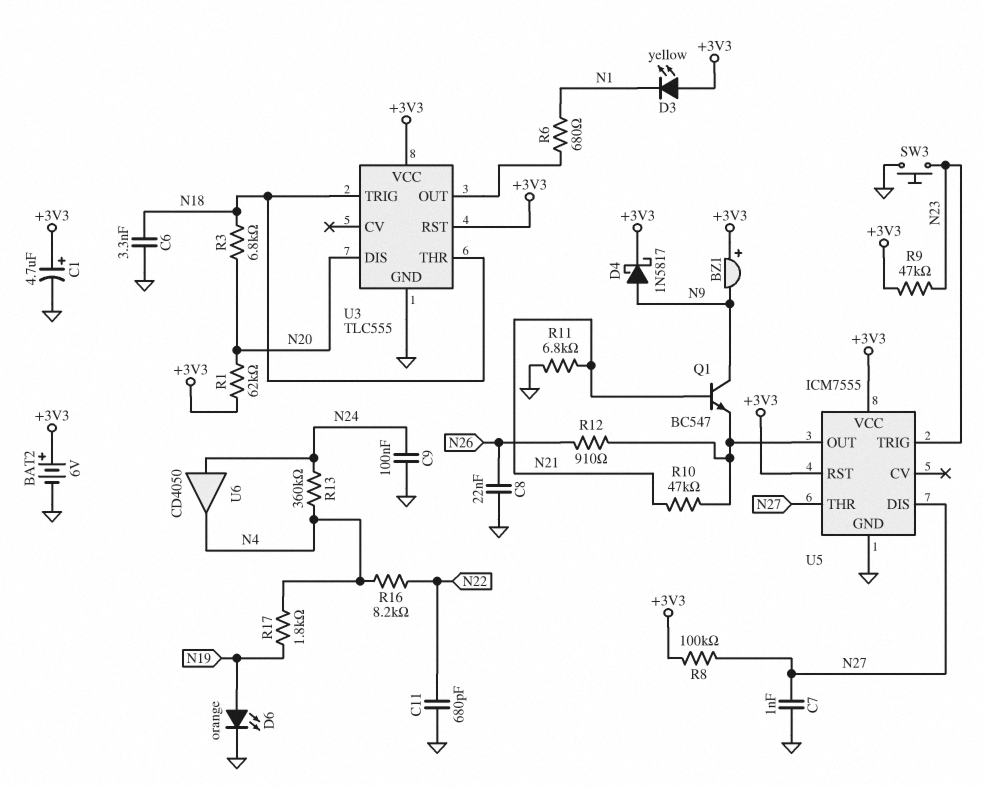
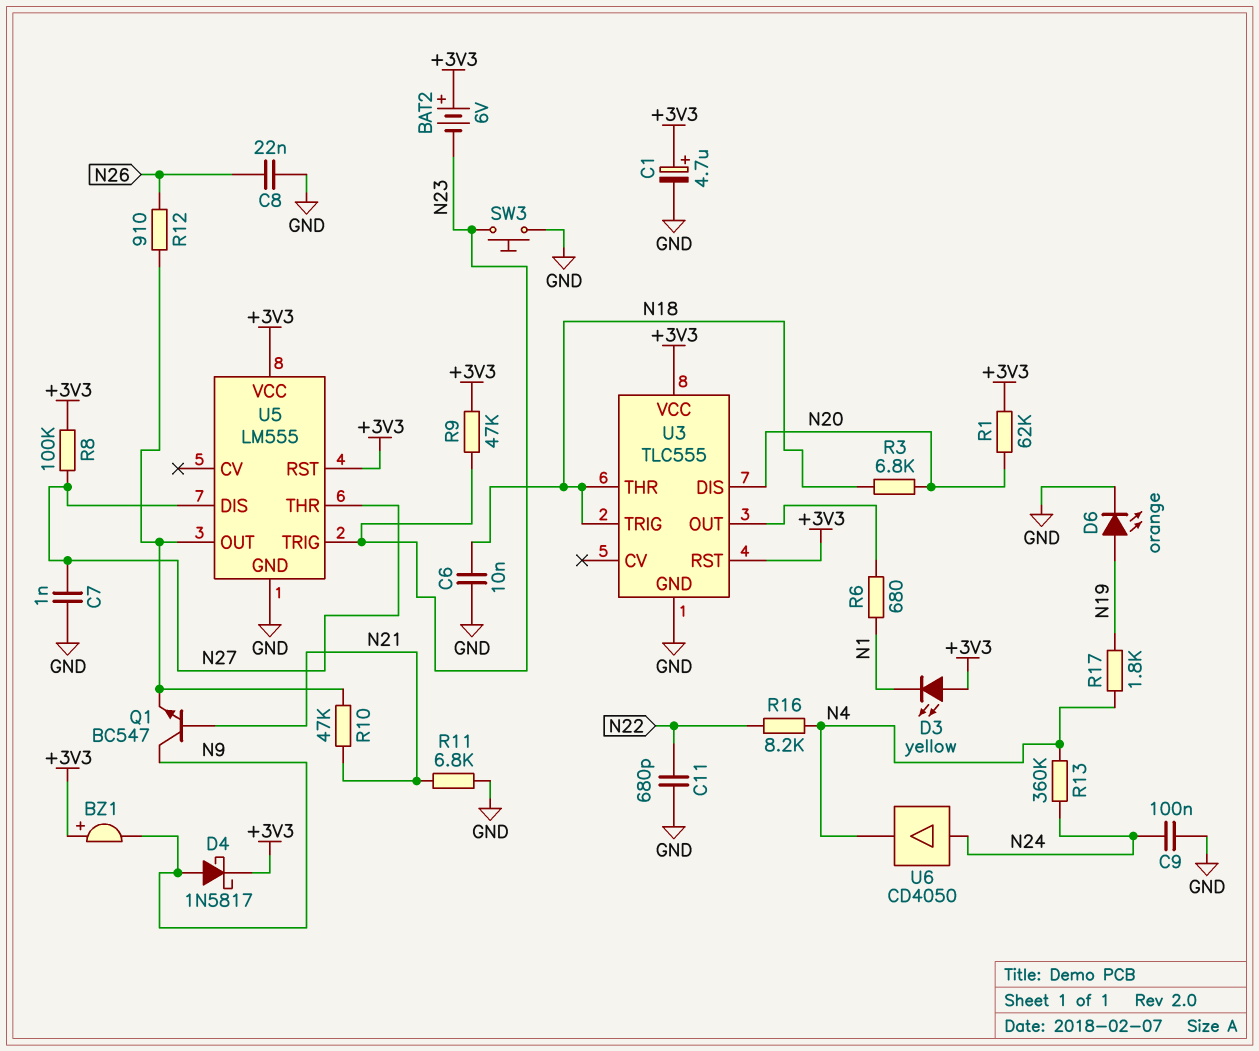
BAT2: 6V (plus +3V3, minus GND) -> 6V (plus +3V3, minus N23)
C6: 3.3nF (GND, N18) -> 10nF (GND, N18)
U5: ICM7555 -> LM555

